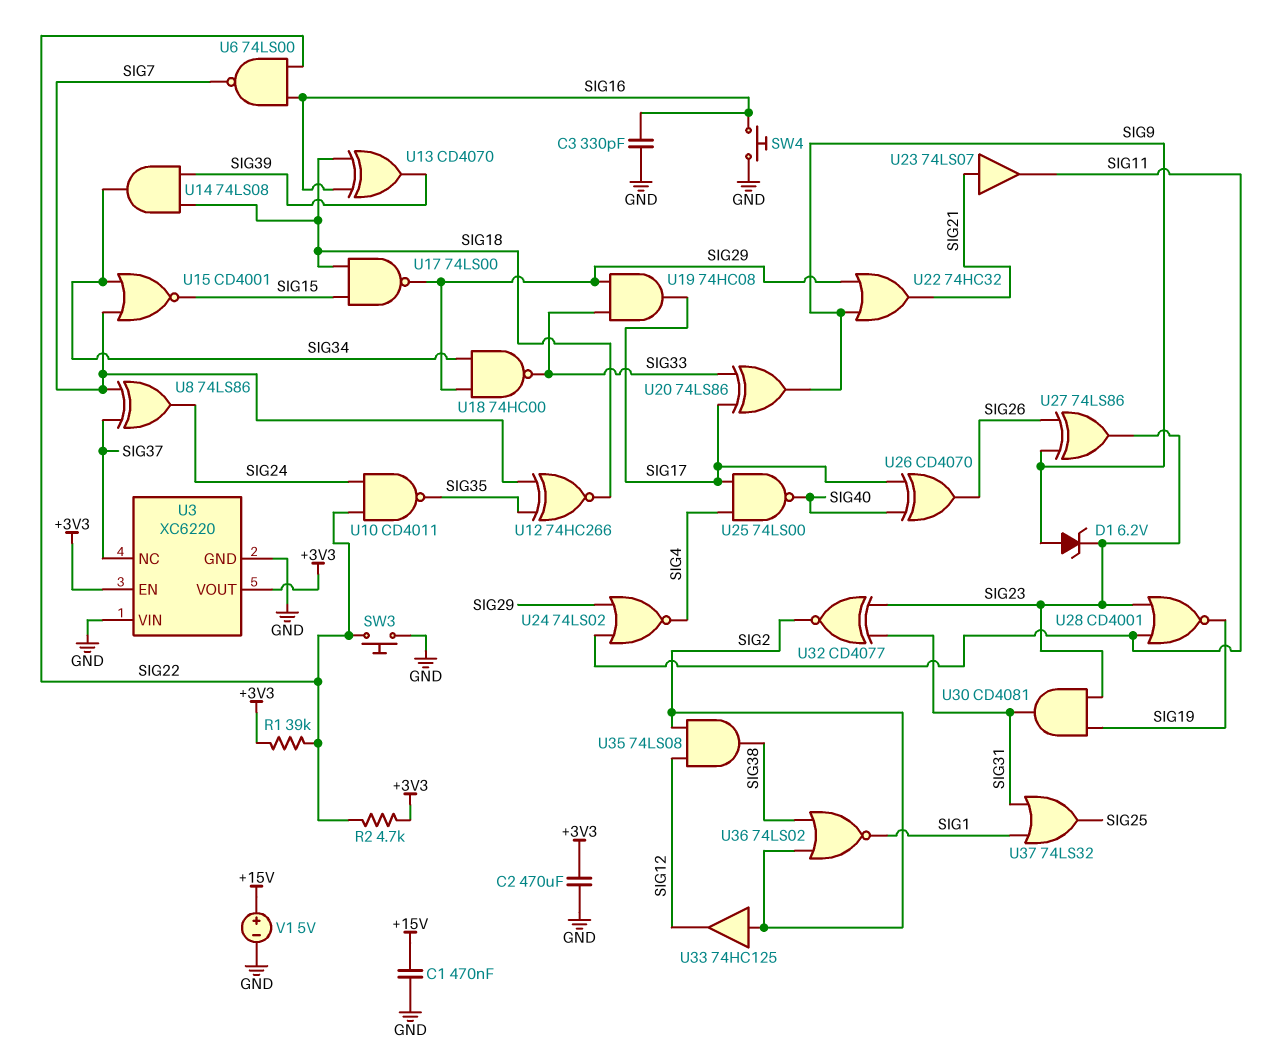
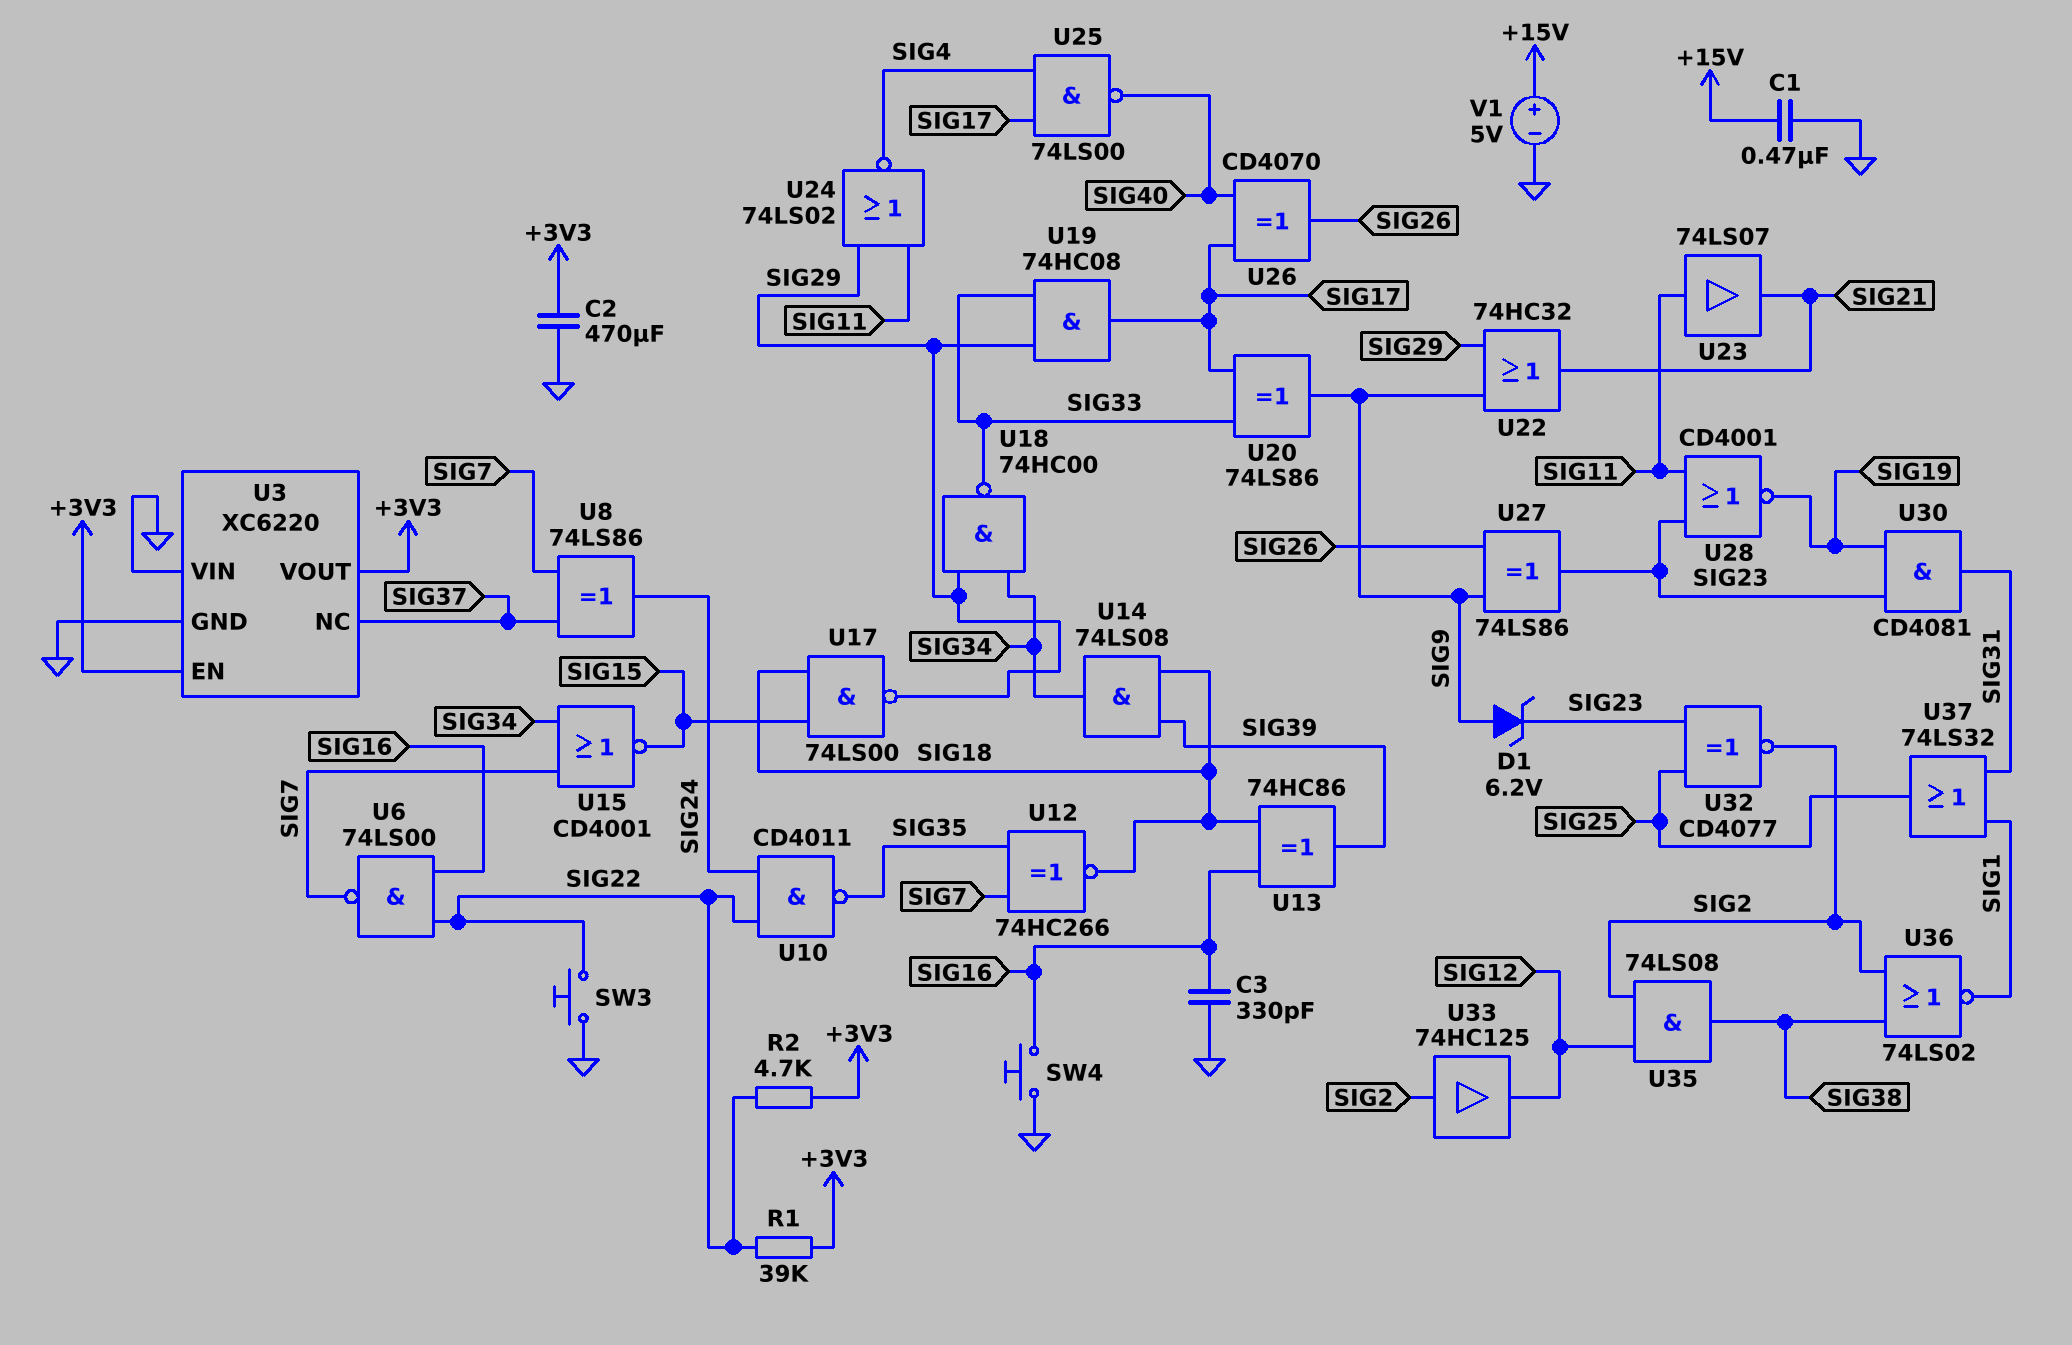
U13: XOR CD4070 (in SIG16, in SIG18, out SIG39) -> XOR 74HC86 (in SIG16, in SIG18, out SIG39)
U23: buffer 74LS07 (in SIG21, out SIG11) -> buffer 74LS07 (in SIG11, out SIG21)
U32: XNOR CD4077 (in SIG23, in SIG31, out SIG2) -> XNOR CD4077 (in SIG23, in SIG25, out SIG2)

